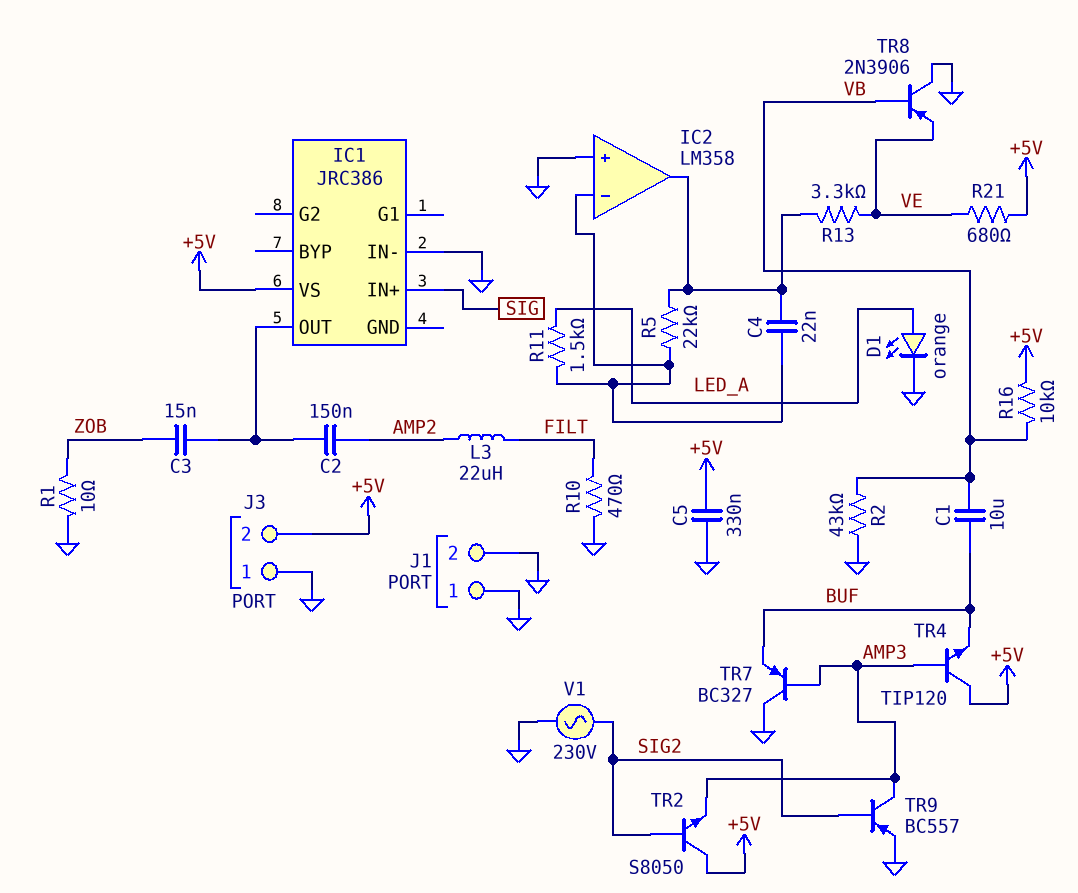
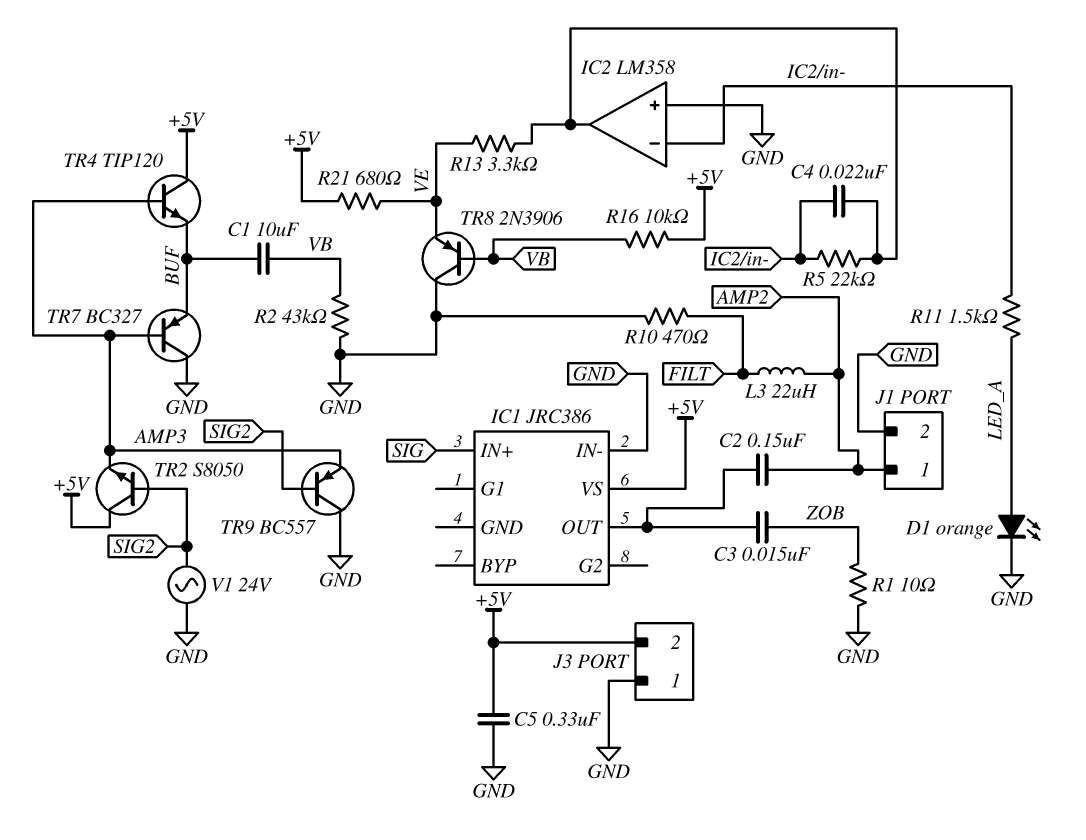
J1 pin 1: GND -> AMP2
TR9: PNP BC557 (B SIG2, C AMP3, E GND) -> PNP BC557 (B SIG2, C GND, E AMP3)
V1: AC 230V (GND, SIG2) -> AC 24V (GND, SIG2)

